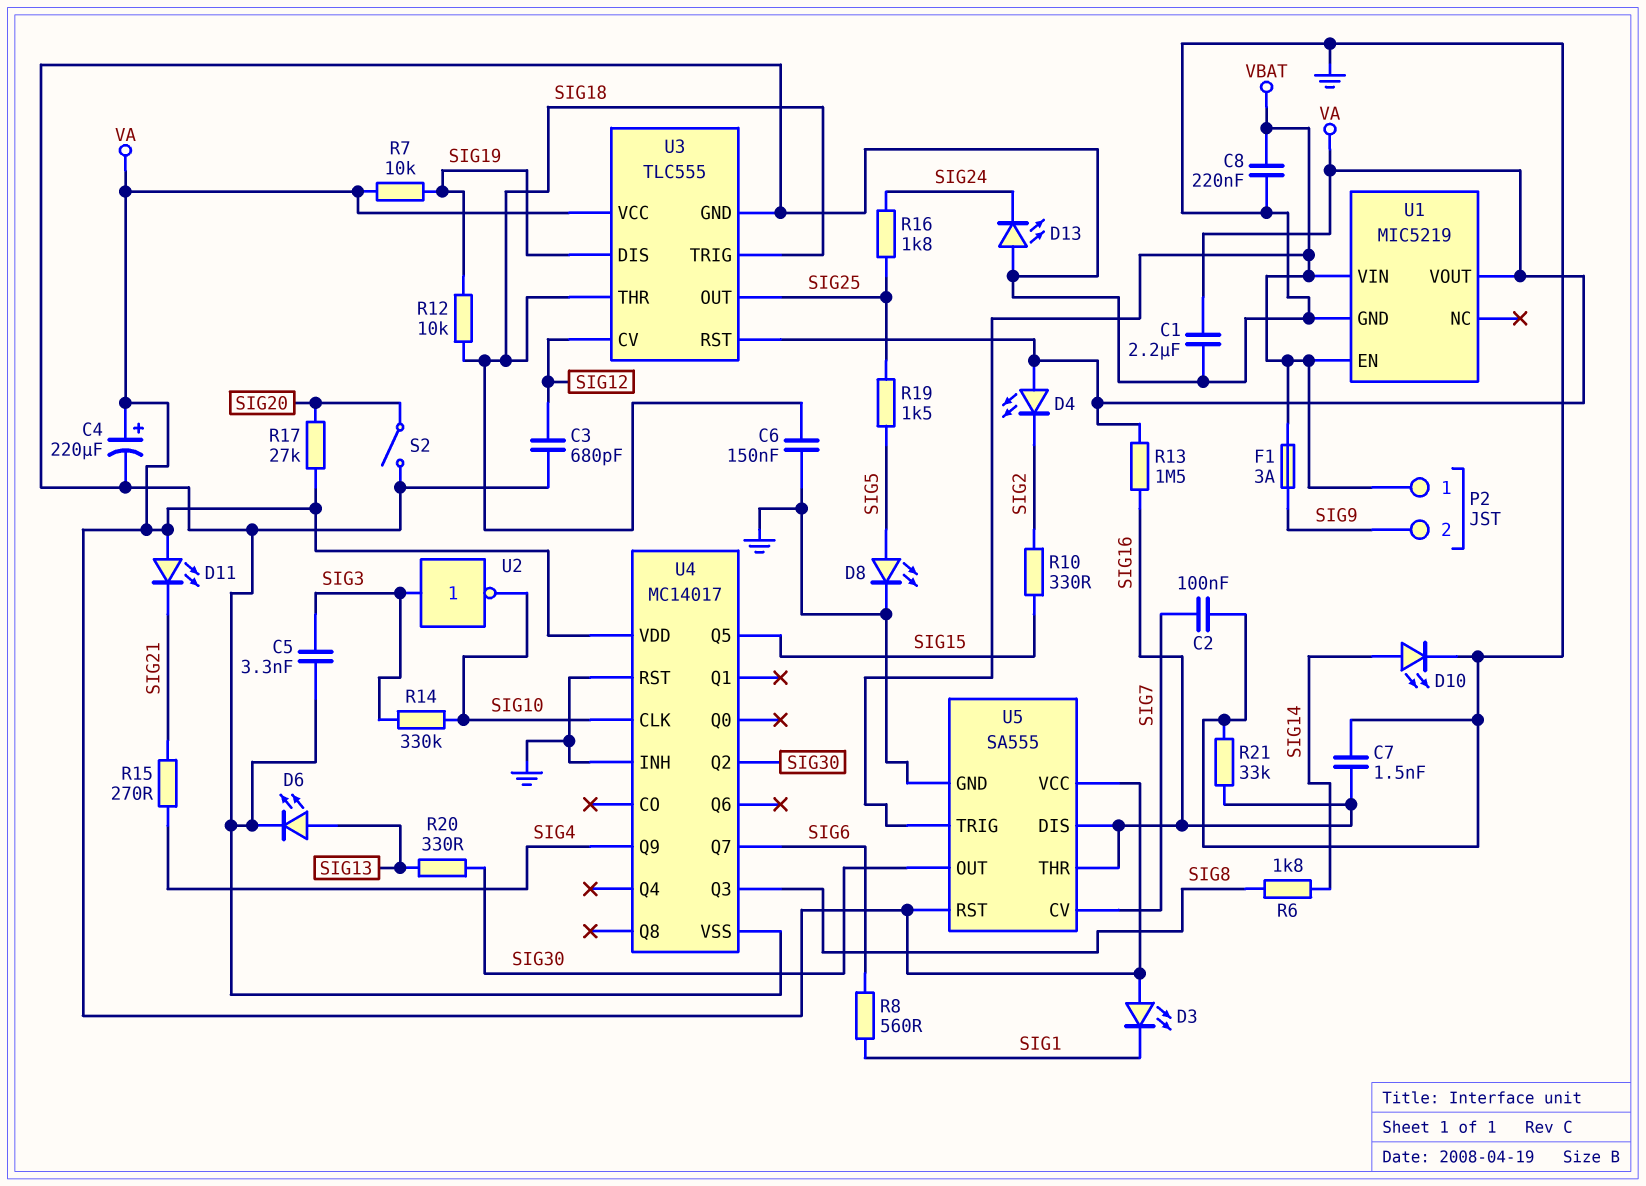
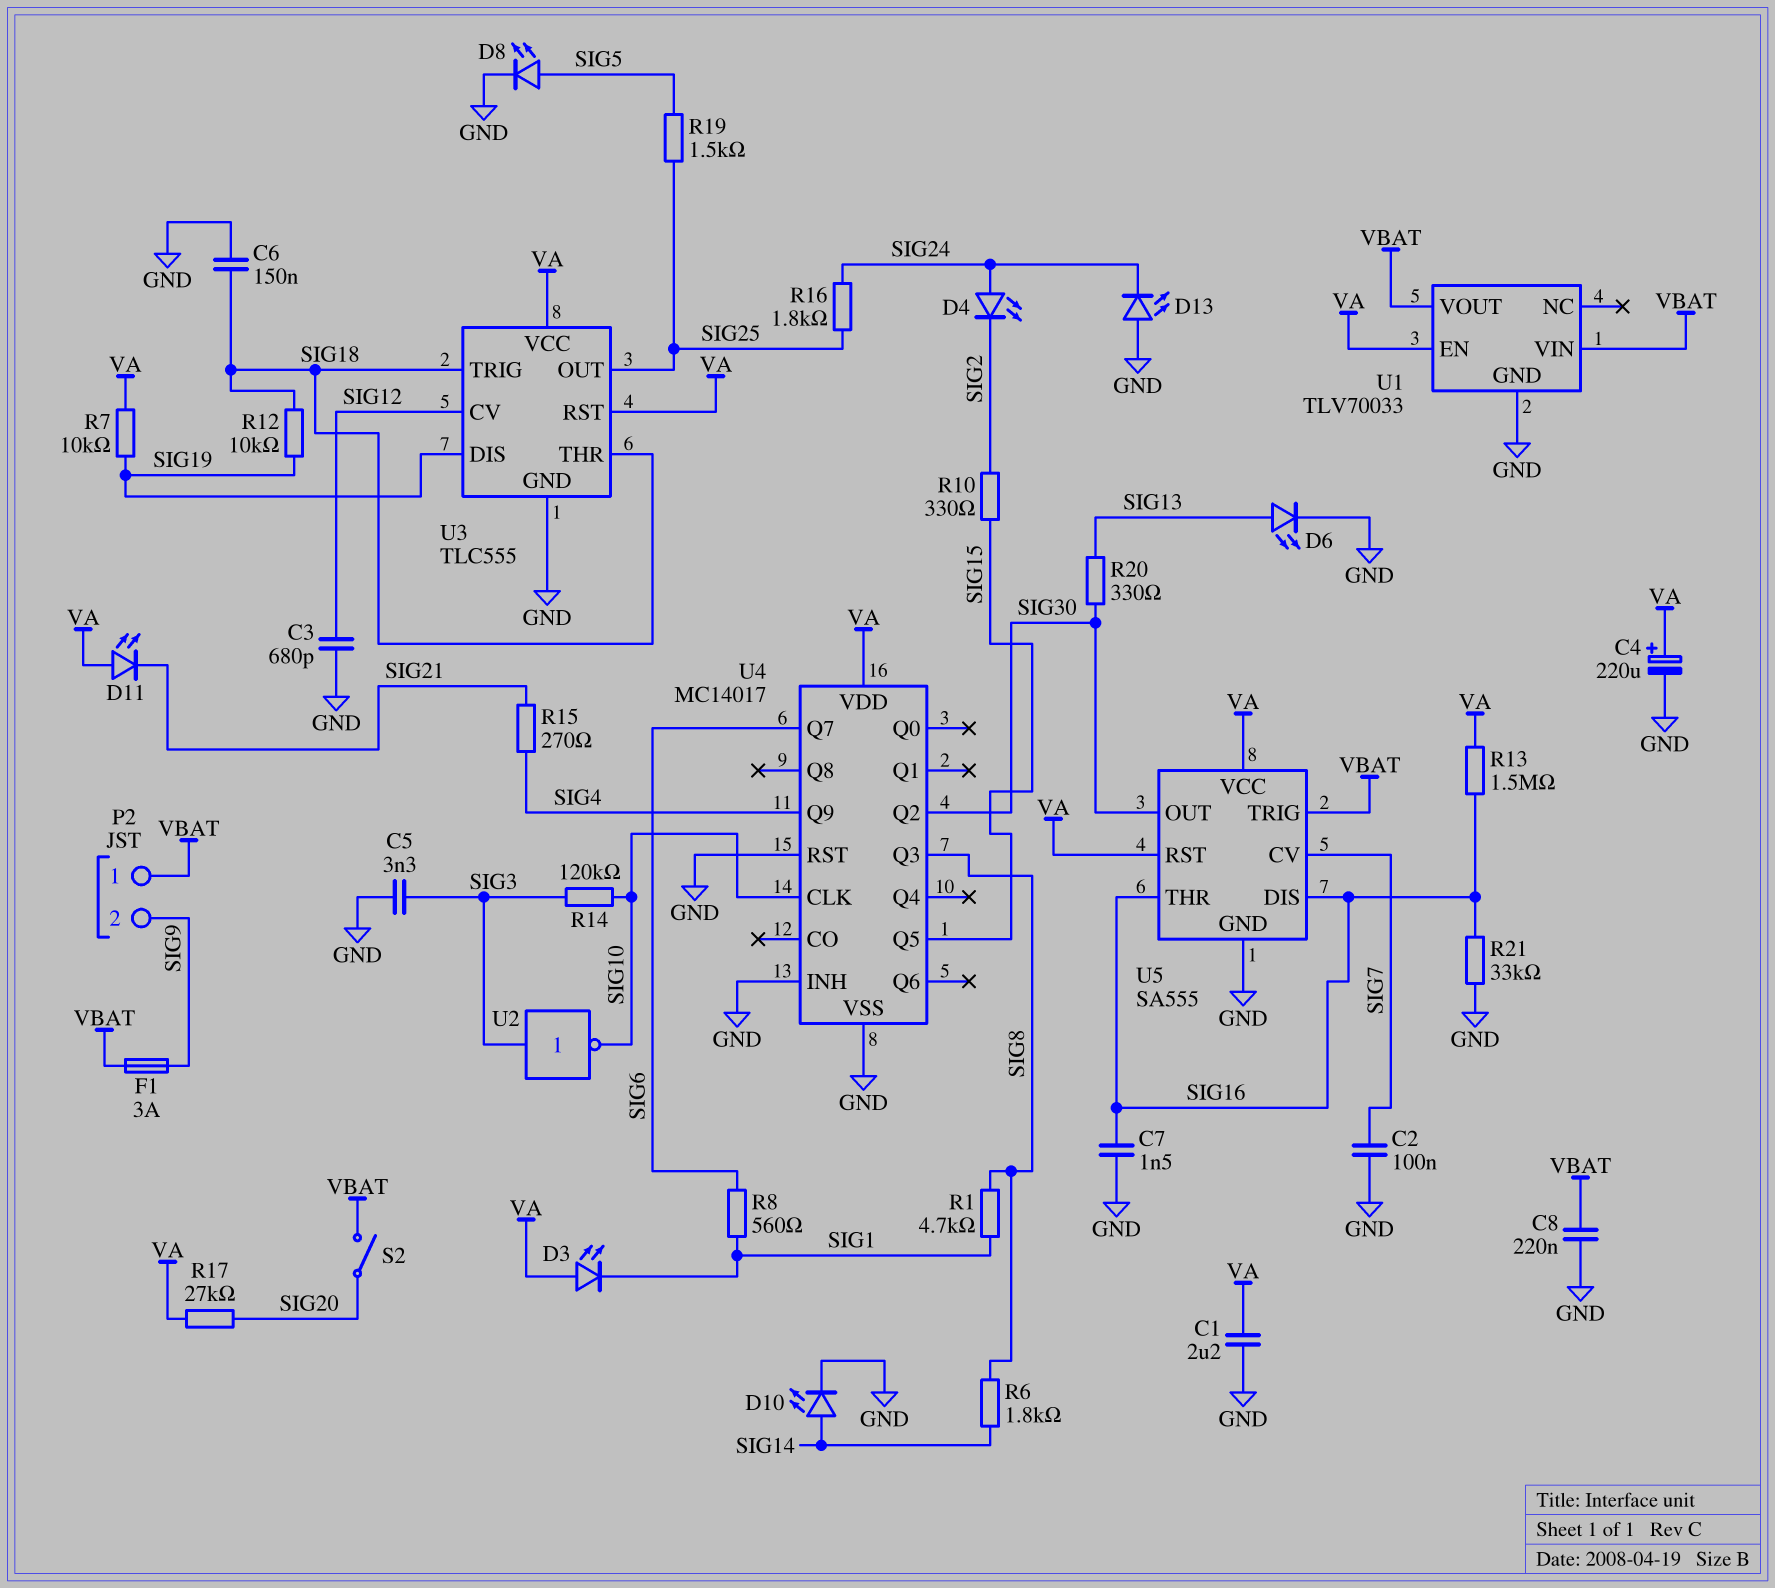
D4: LED (A VA, K SIG2) -> LED (A SIG24, K SIG2)
R1: none -> 4.7k (SIG1, SIG8)
R14: 330k (SIG3, SIG10) -> 120k (SIG3, SIG10)
S2: switch (GND, SIG20) -> switch (SIG20, VBAT)
U1: MIC5219 -> TLV70033
U1 pin EN: VBAT -> VA
U1 pin VOUT: VA -> VBAT

